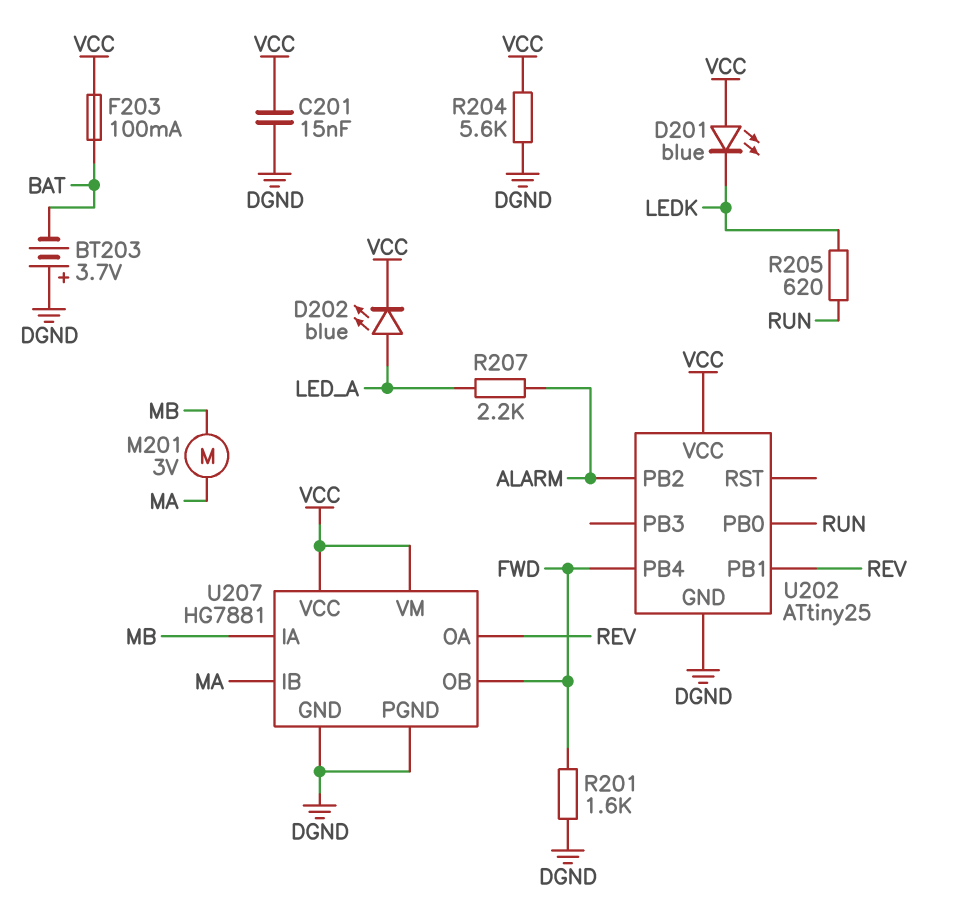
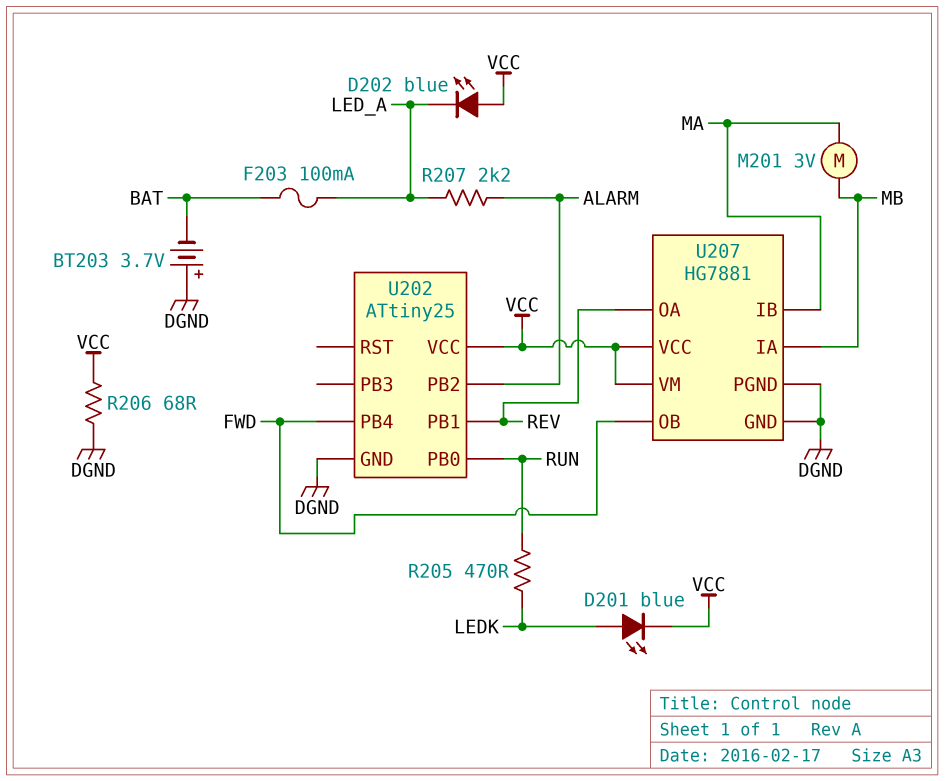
C201: 15nF (DGND, VCC) -> none
D201: LED blue (A VCC, K LEDK) -> LED blue (A LEDK, K VCC)
D202: LED blue (A LED_A, K VCC) -> LED blue (A VCC, K LED_A)
F203: 100mA (BAT, VCC) -> 100mA (BAT, LED_A)
R201: 1.6k (DGND, FWD) -> none
R204: 5.6k (DGND, VCC) -> none
R205: 620 (LEDK, RUN) -> 470 (LEDK, RUN)
R206: none -> 68 (DGND, VCC)

